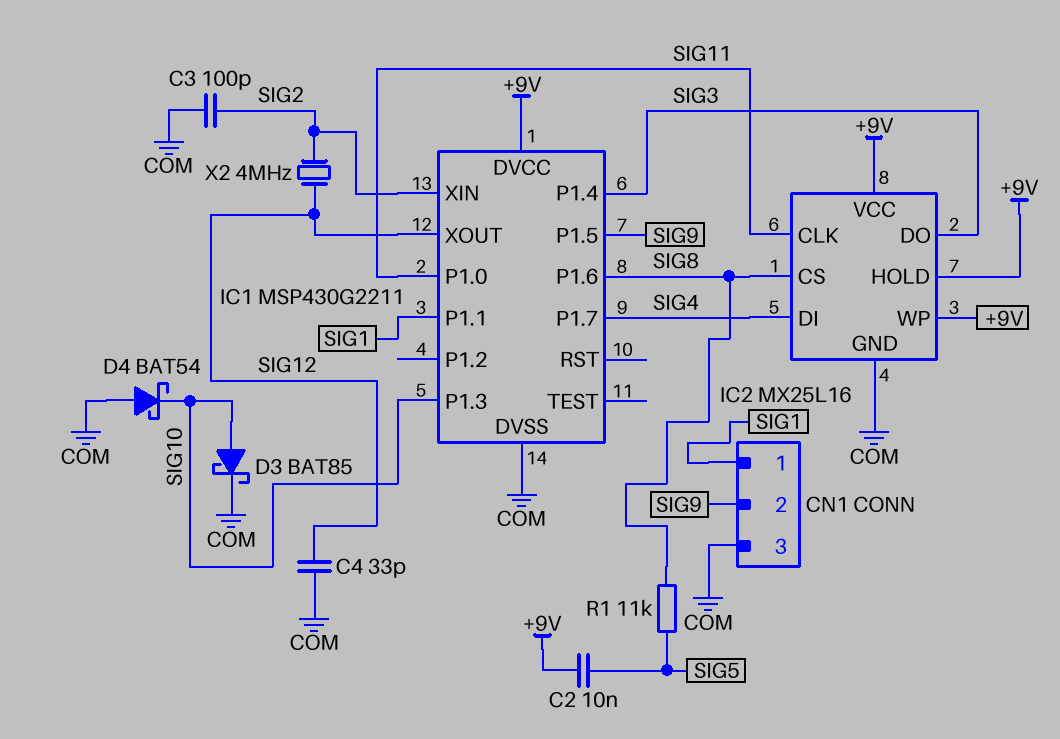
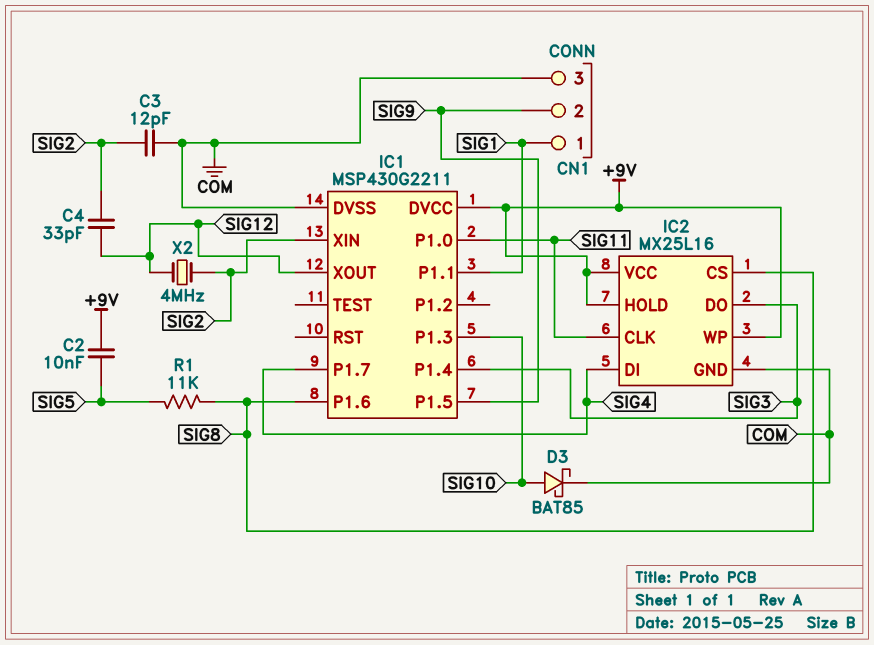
C3: 100pF (COM, SIG2) -> 12pF (COM, SIG2)
C4: 33pF (COM, SIG12) -> 33pF (SIG2, SIG12)
D4: schottky BAT54 (A COM, K SIG10) -> none

